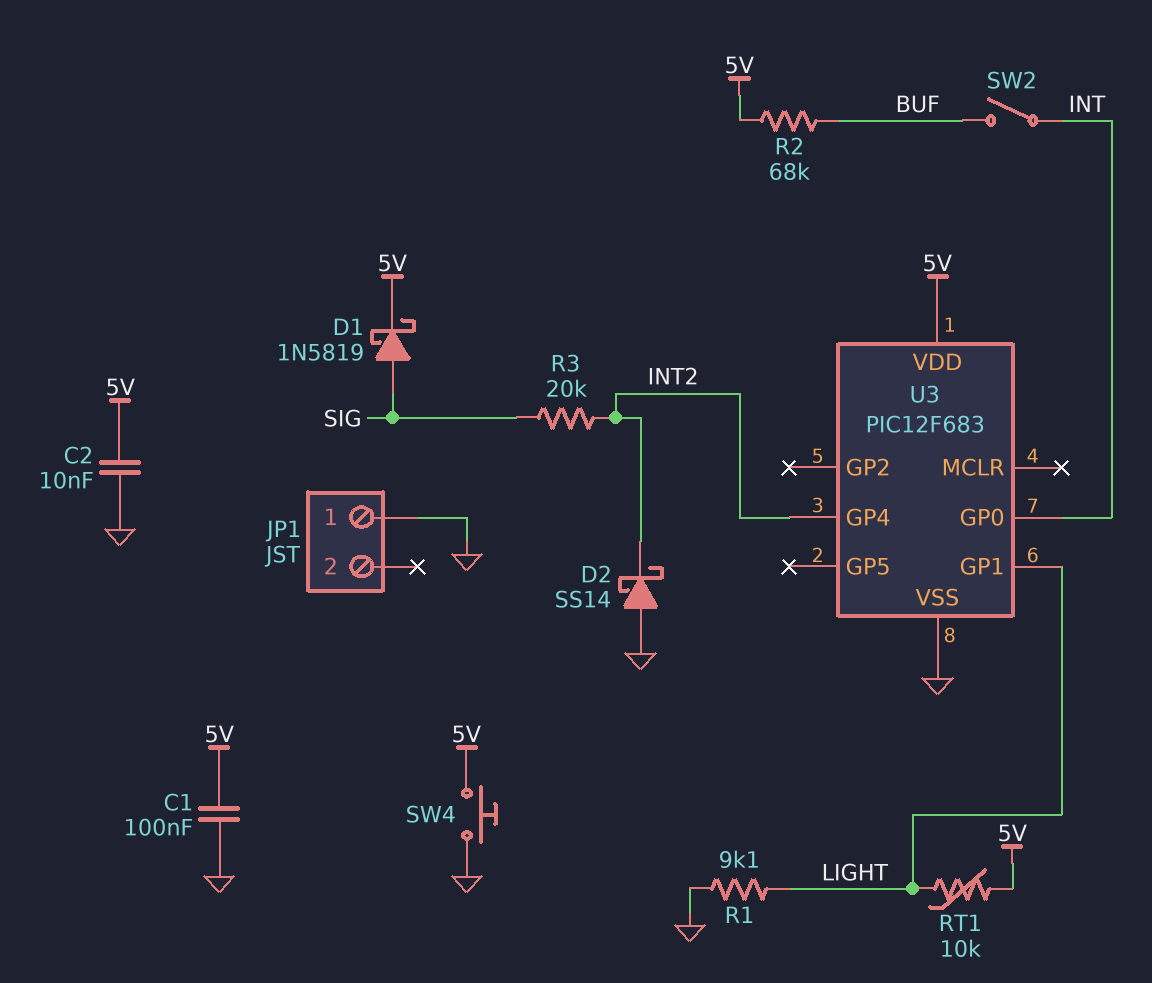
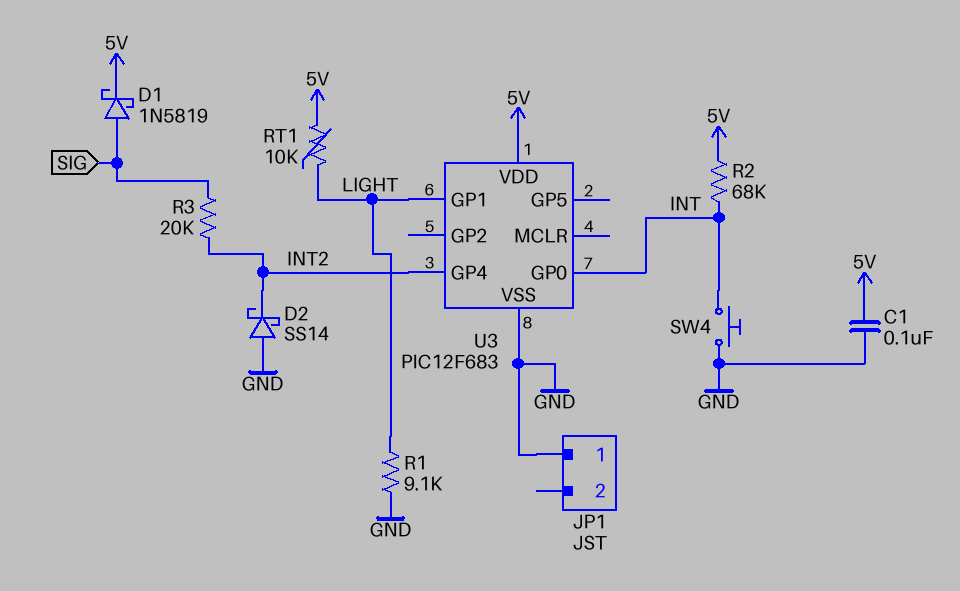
C2: 10nF (5V, GND) -> none
R2: 68k (5V, BUF) -> 68k (5V, INT)
SW2: switch (BUF, INT) -> none
SW4: button (5V, GND) -> button (GND, INT)

